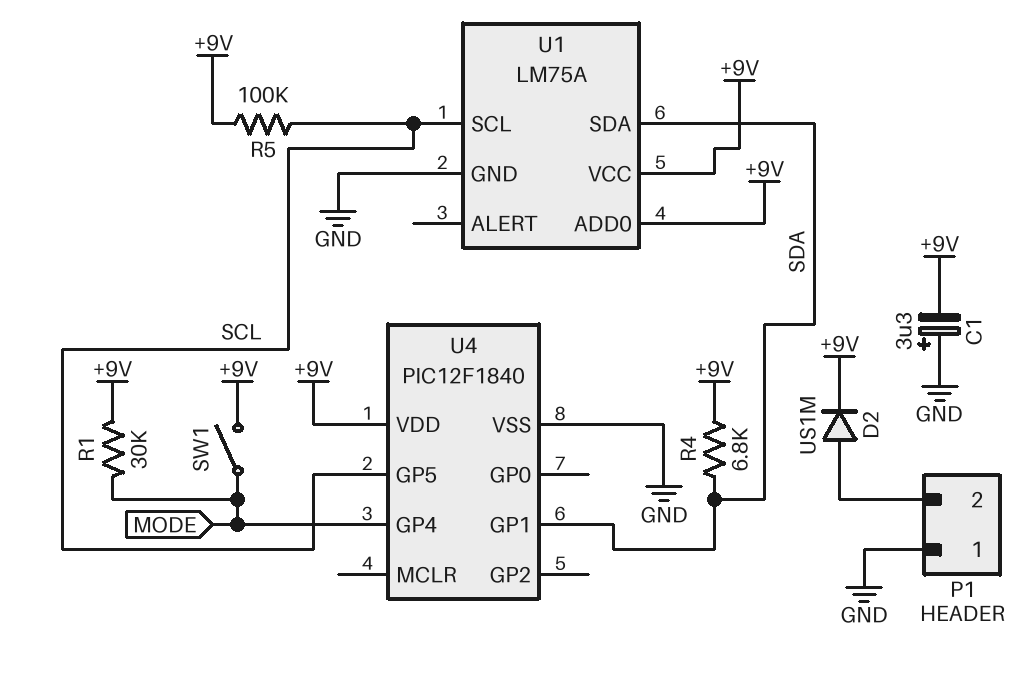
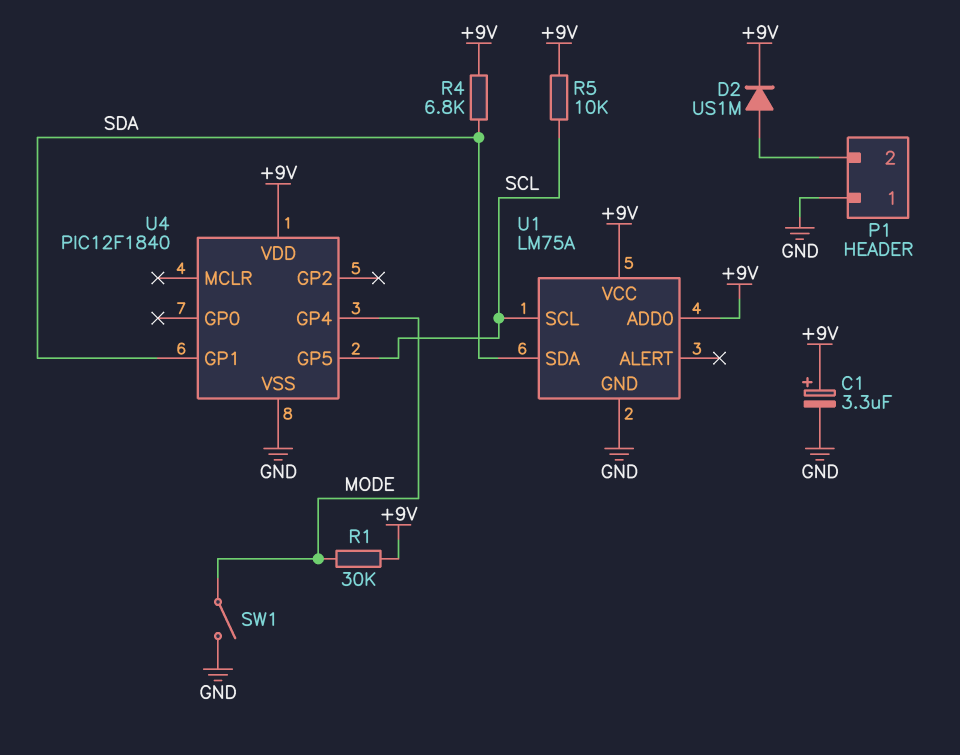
C1: 3.3uF (plus GND, minus +9V) -> 3.3uF (plus +9V, minus GND)
R5: 100k (+9V, SCL) -> 10k (+9V, SCL)
SW1: switch (+9V, MODE) -> switch (GND, MODE)

